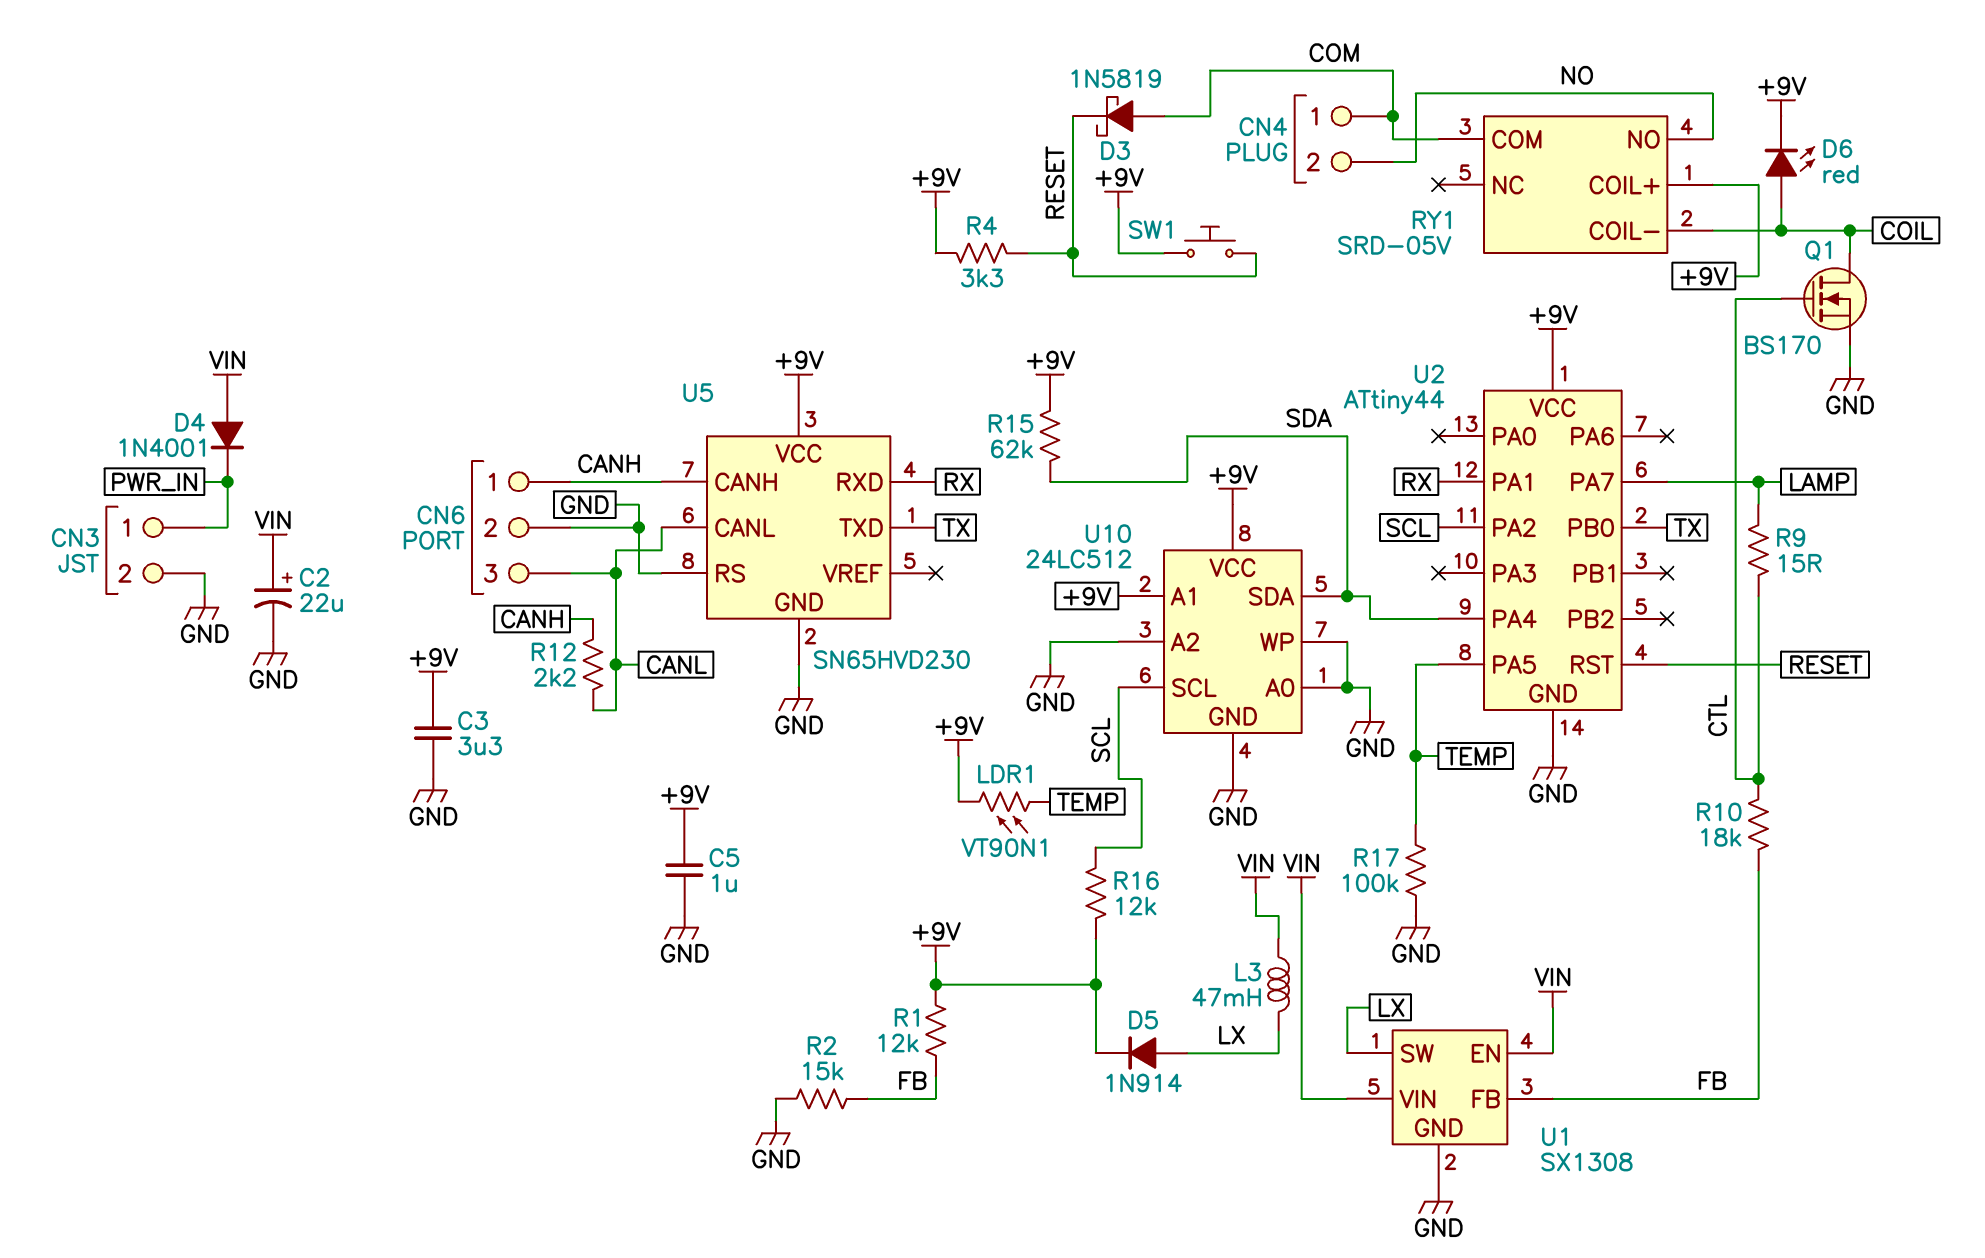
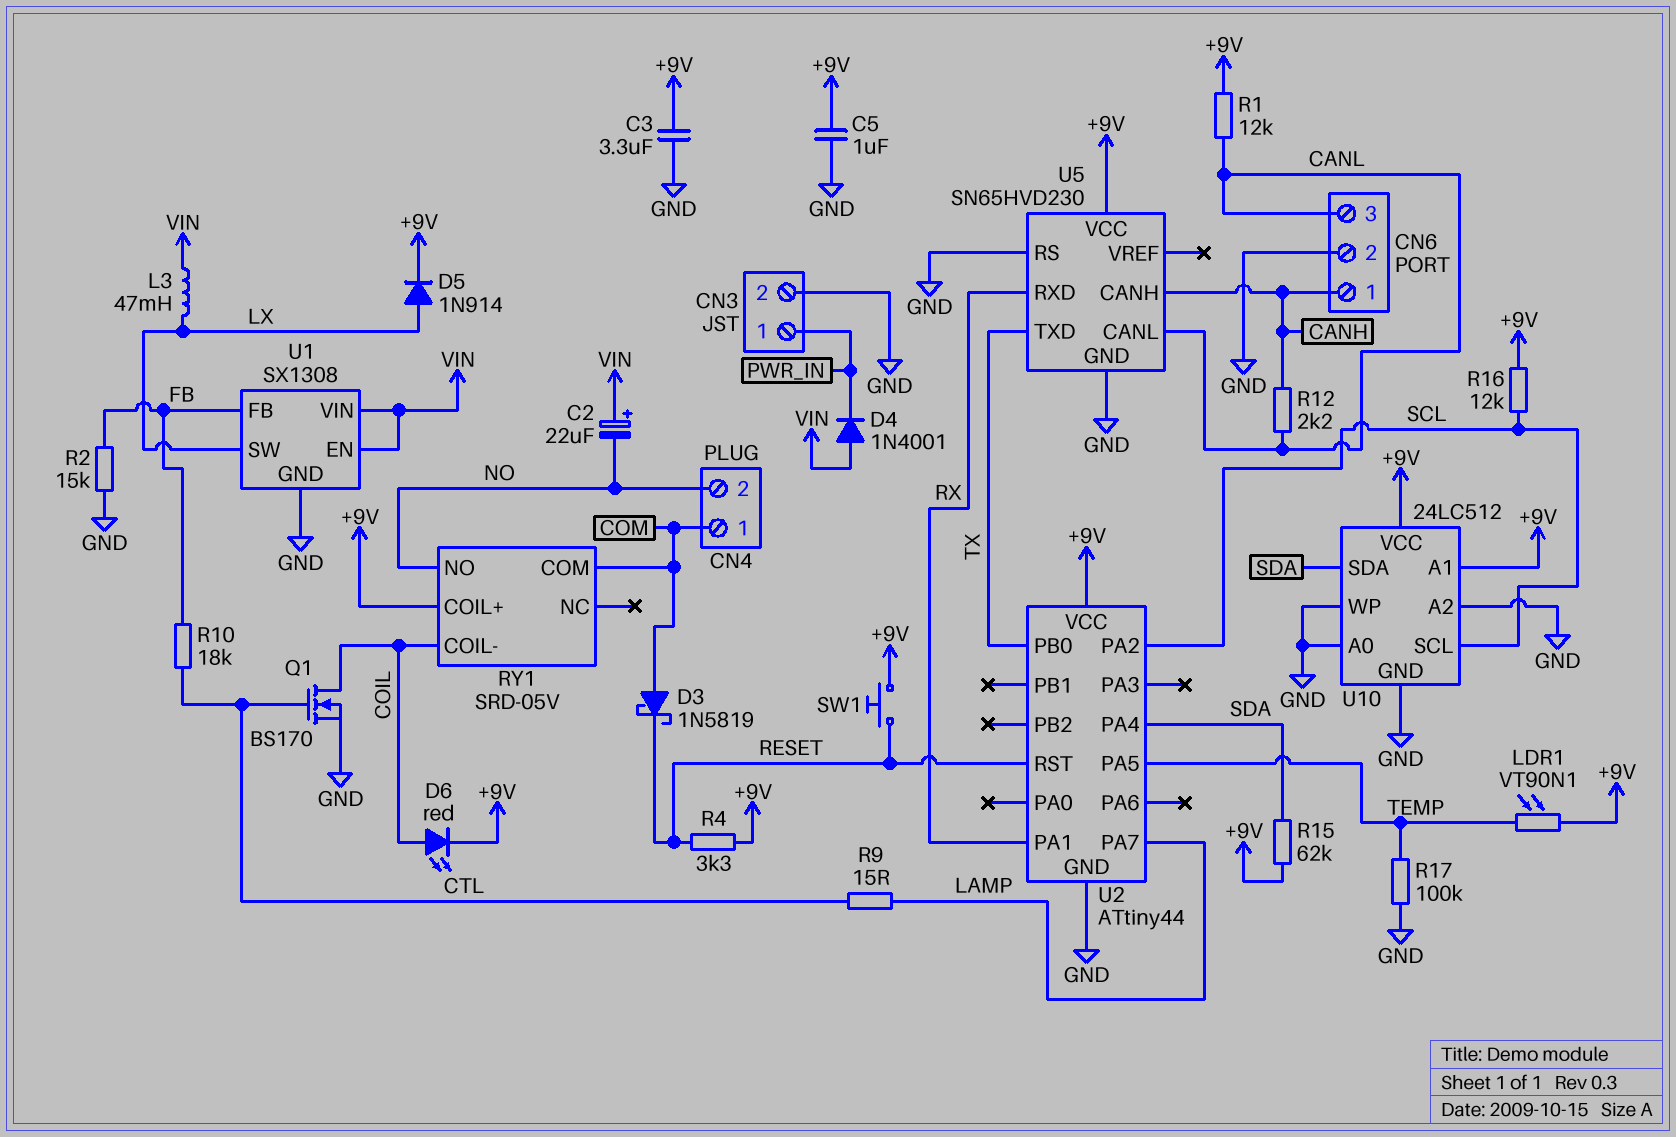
C2: 22uF (plus VIN, minus GND) -> 22uF (plus VIN, minus NO)
R1: 12k (+9V, FB) -> 12k (+9V, CANL)

